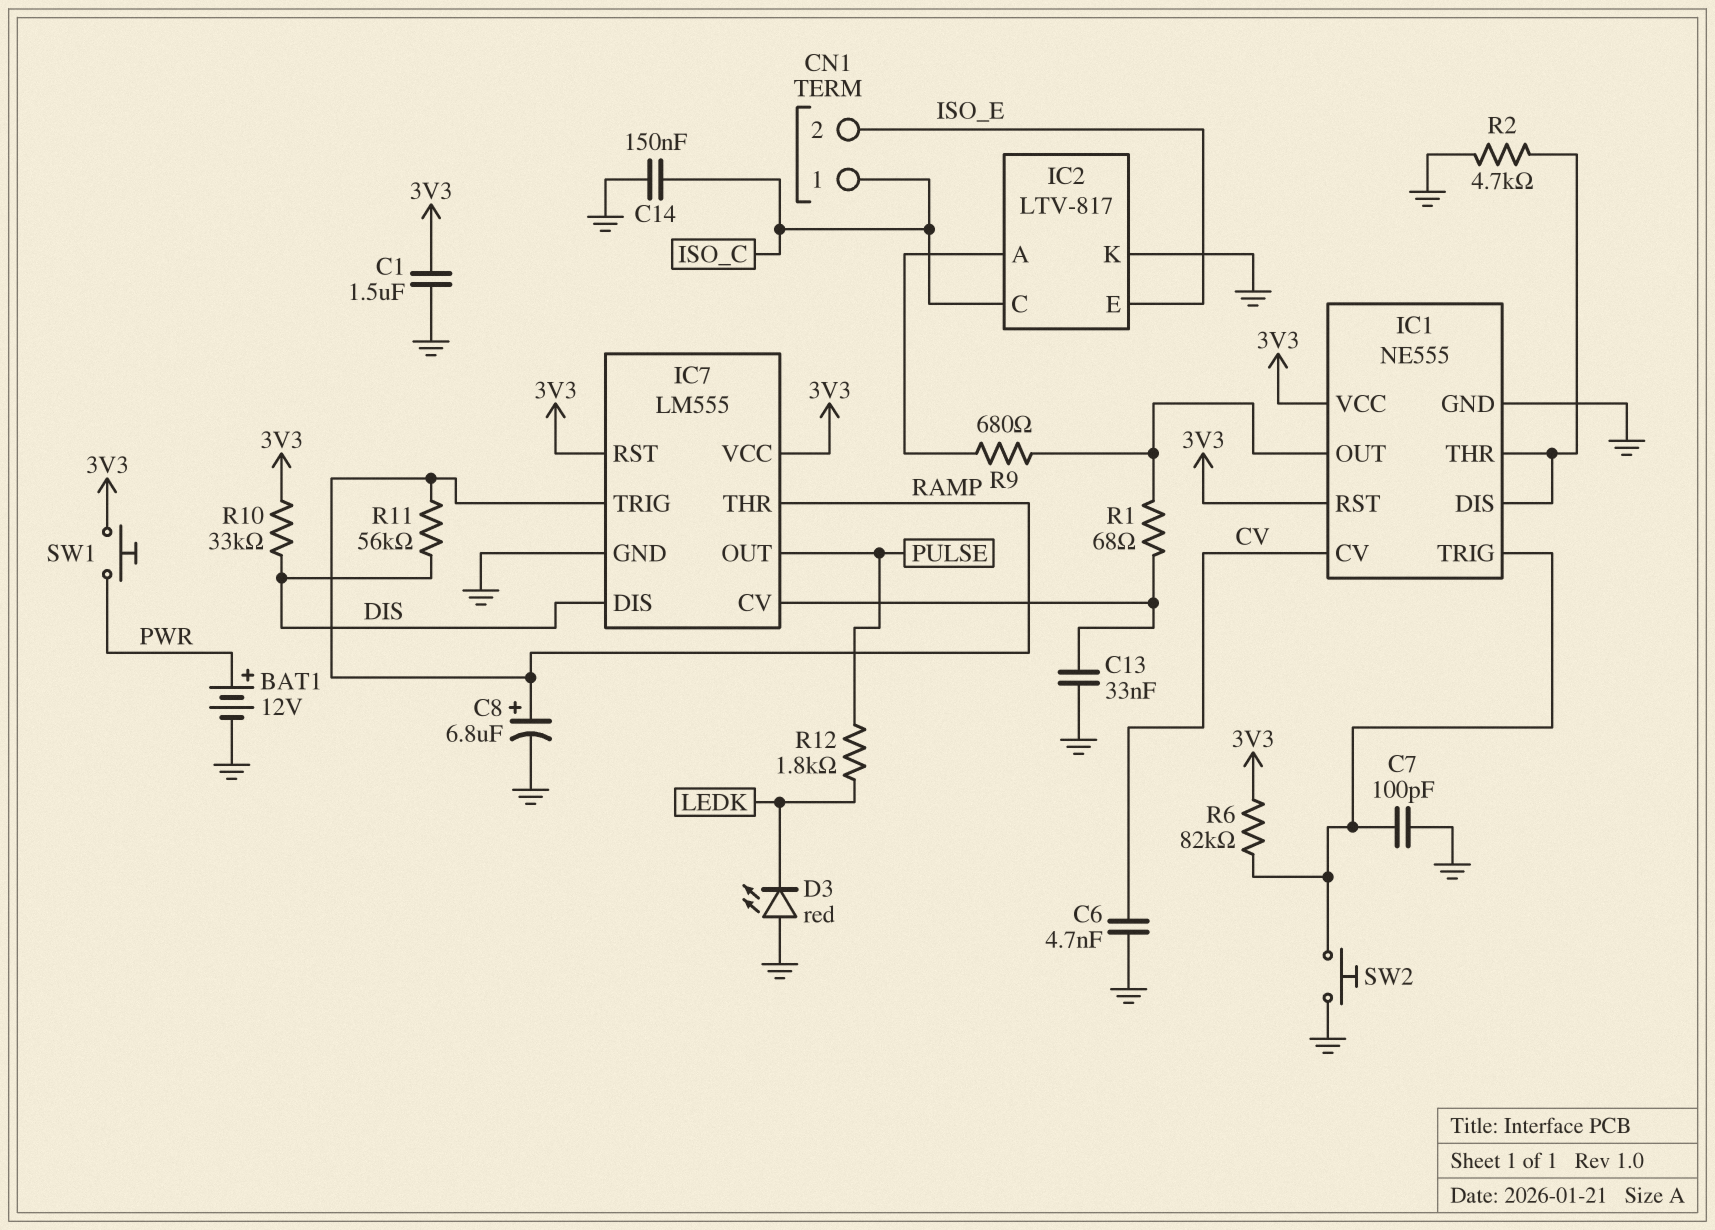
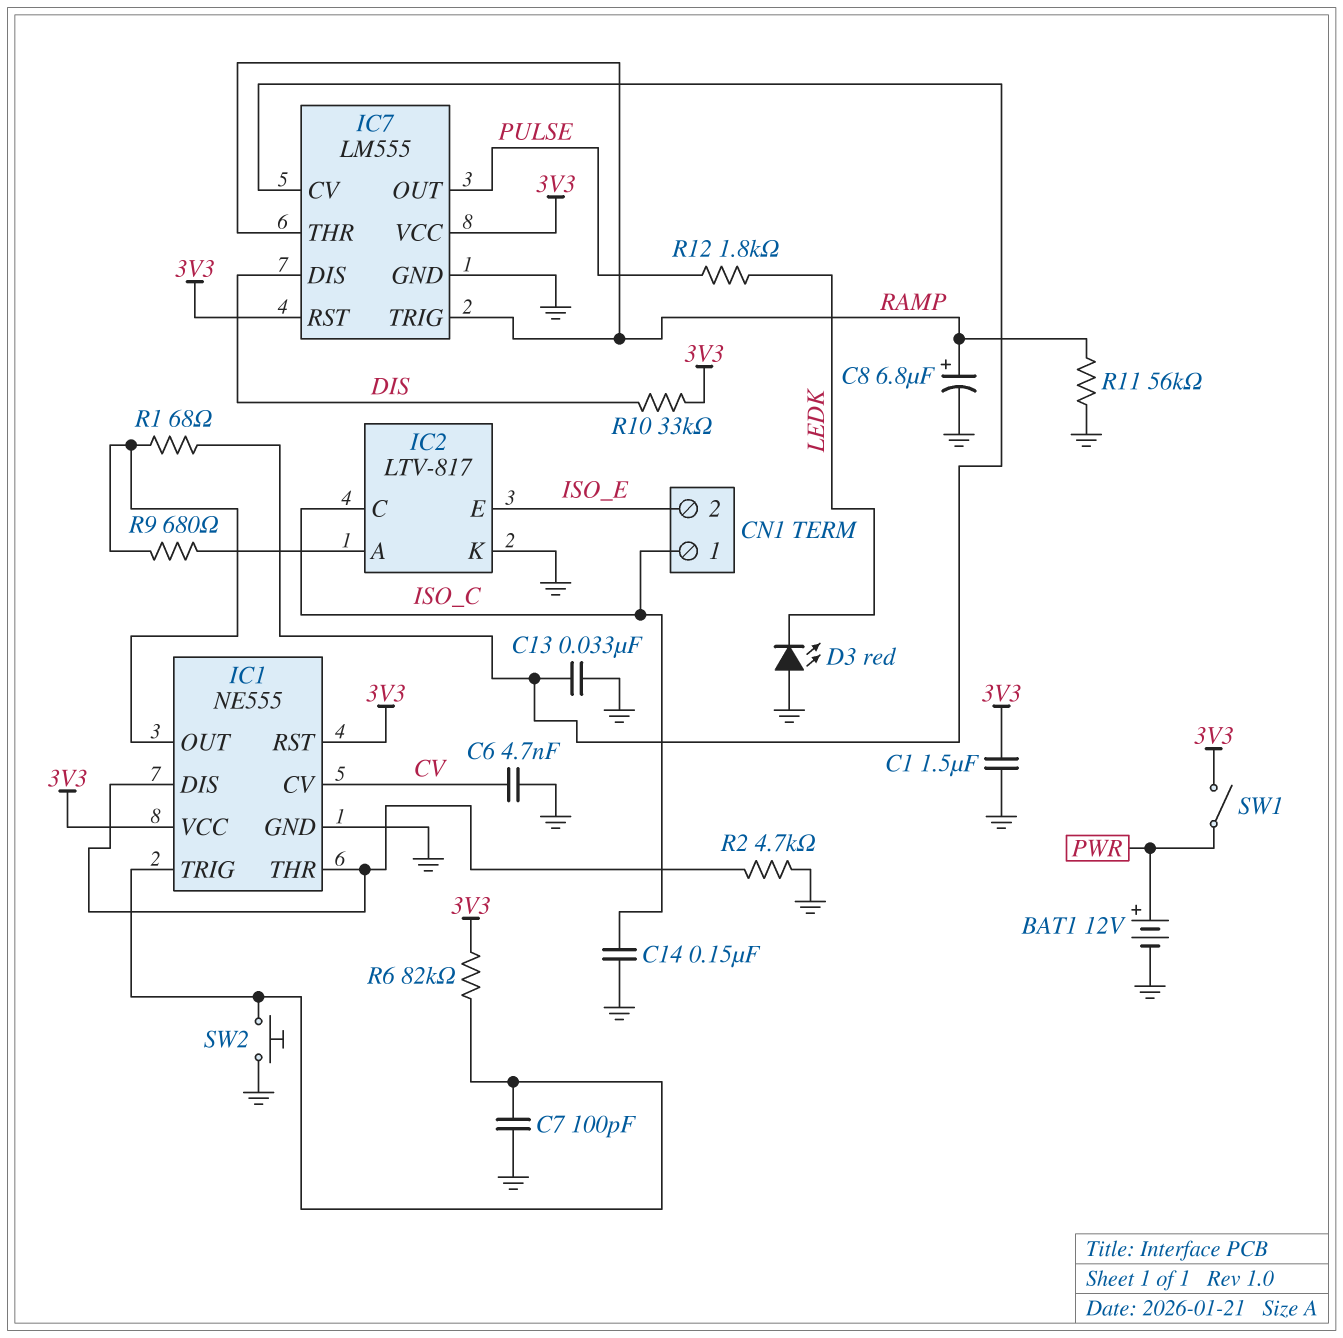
R11: 56k (DIS, RAMP) -> 56k (GND, RAMP)
SW1: button (3V3, PWR) -> switch (3V3, PWR)

